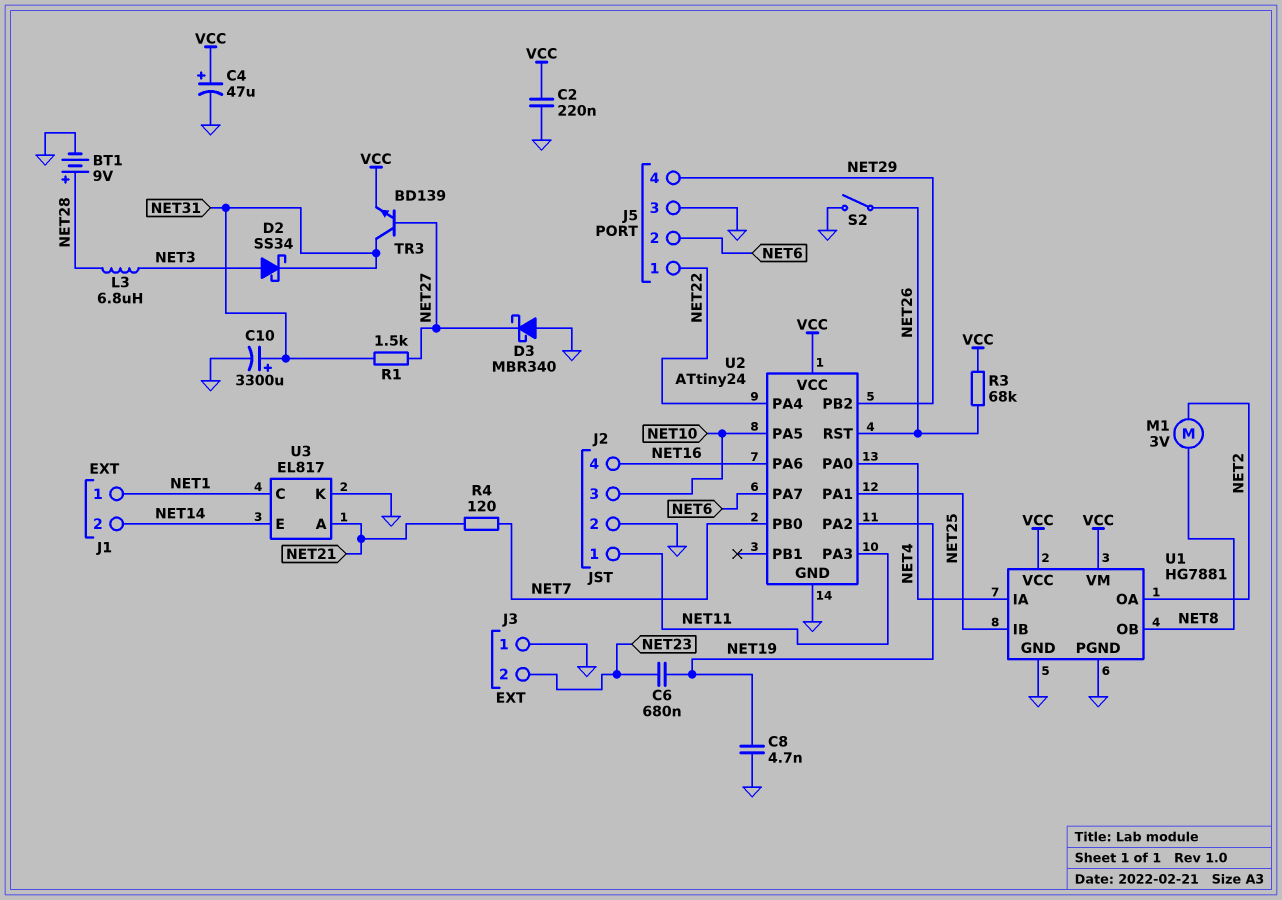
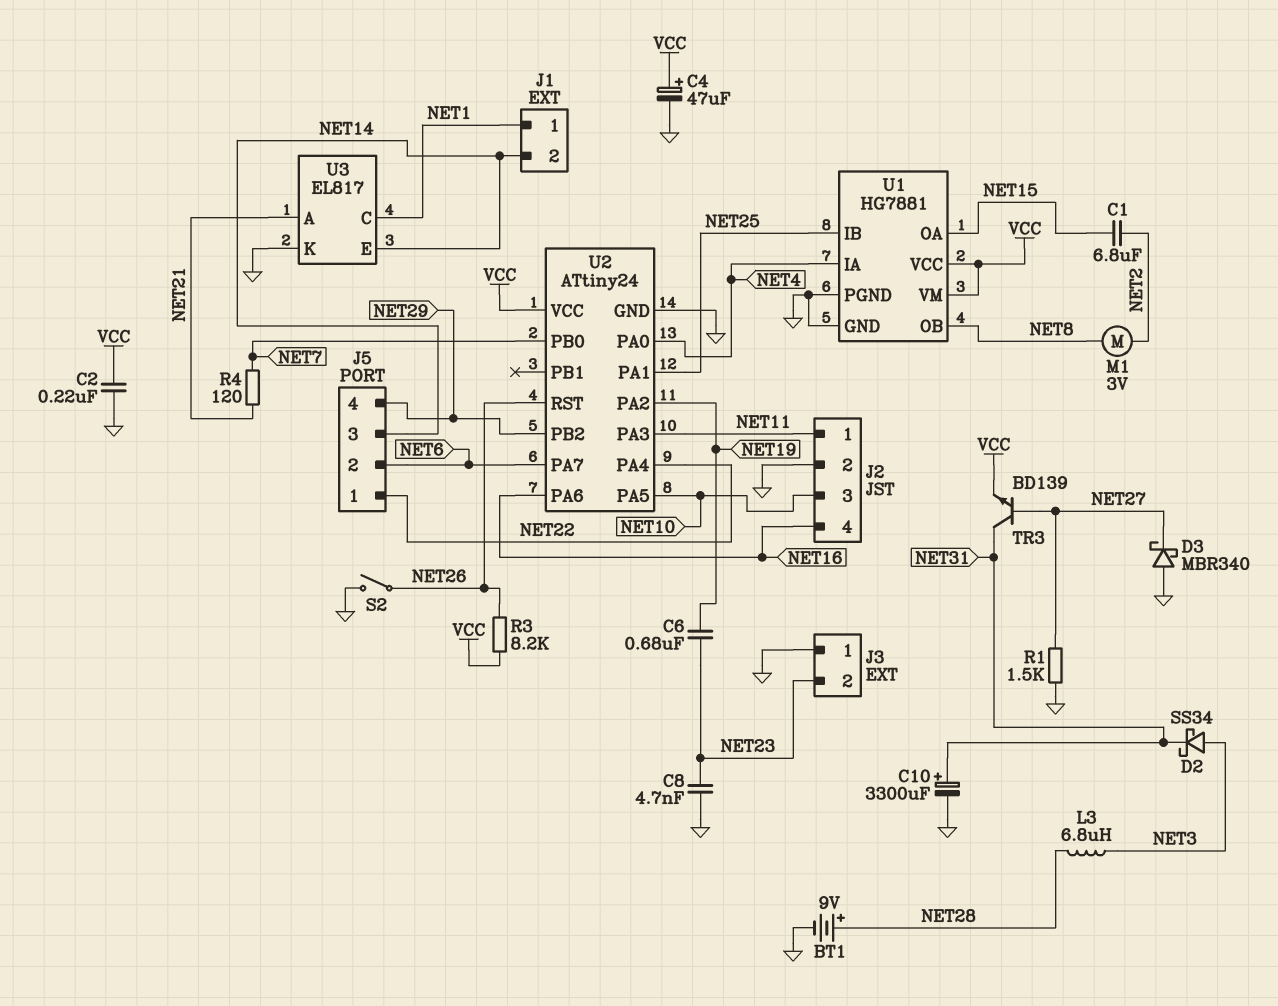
C1: none -> 6.8uF (NET2, NET15)
C8: 4.7nF (GND, NET19) -> 4.7nF (GND, NET23)
J5 pin 3: GND -> NET14
R1: 1.5k (NET27, NET31) -> 1.5k (GND, NET27)
R3: 68k (NET26, VCC) -> 8.2k (NET26, VCC)
U1 pin OA: NET2 -> NET15

